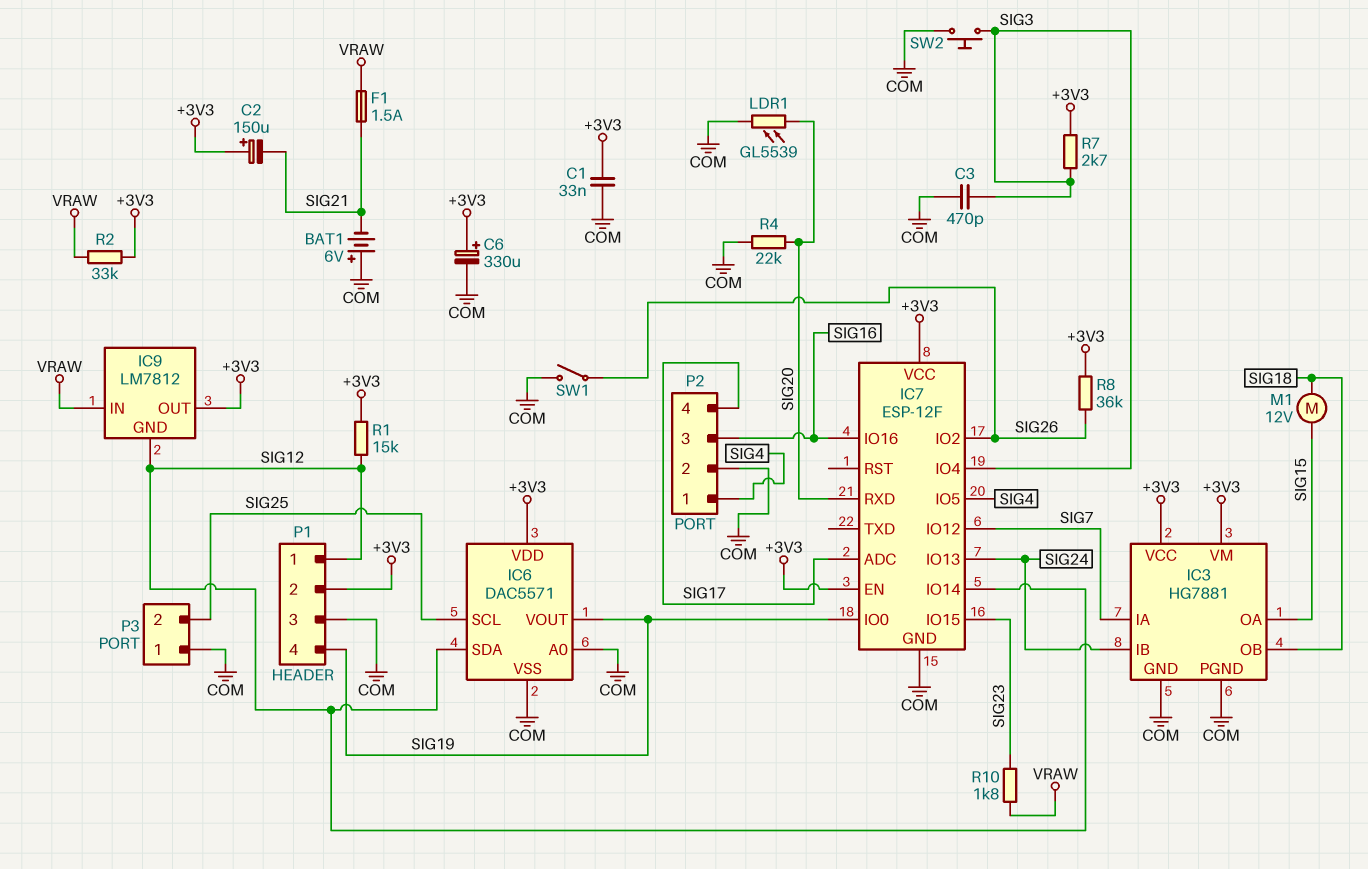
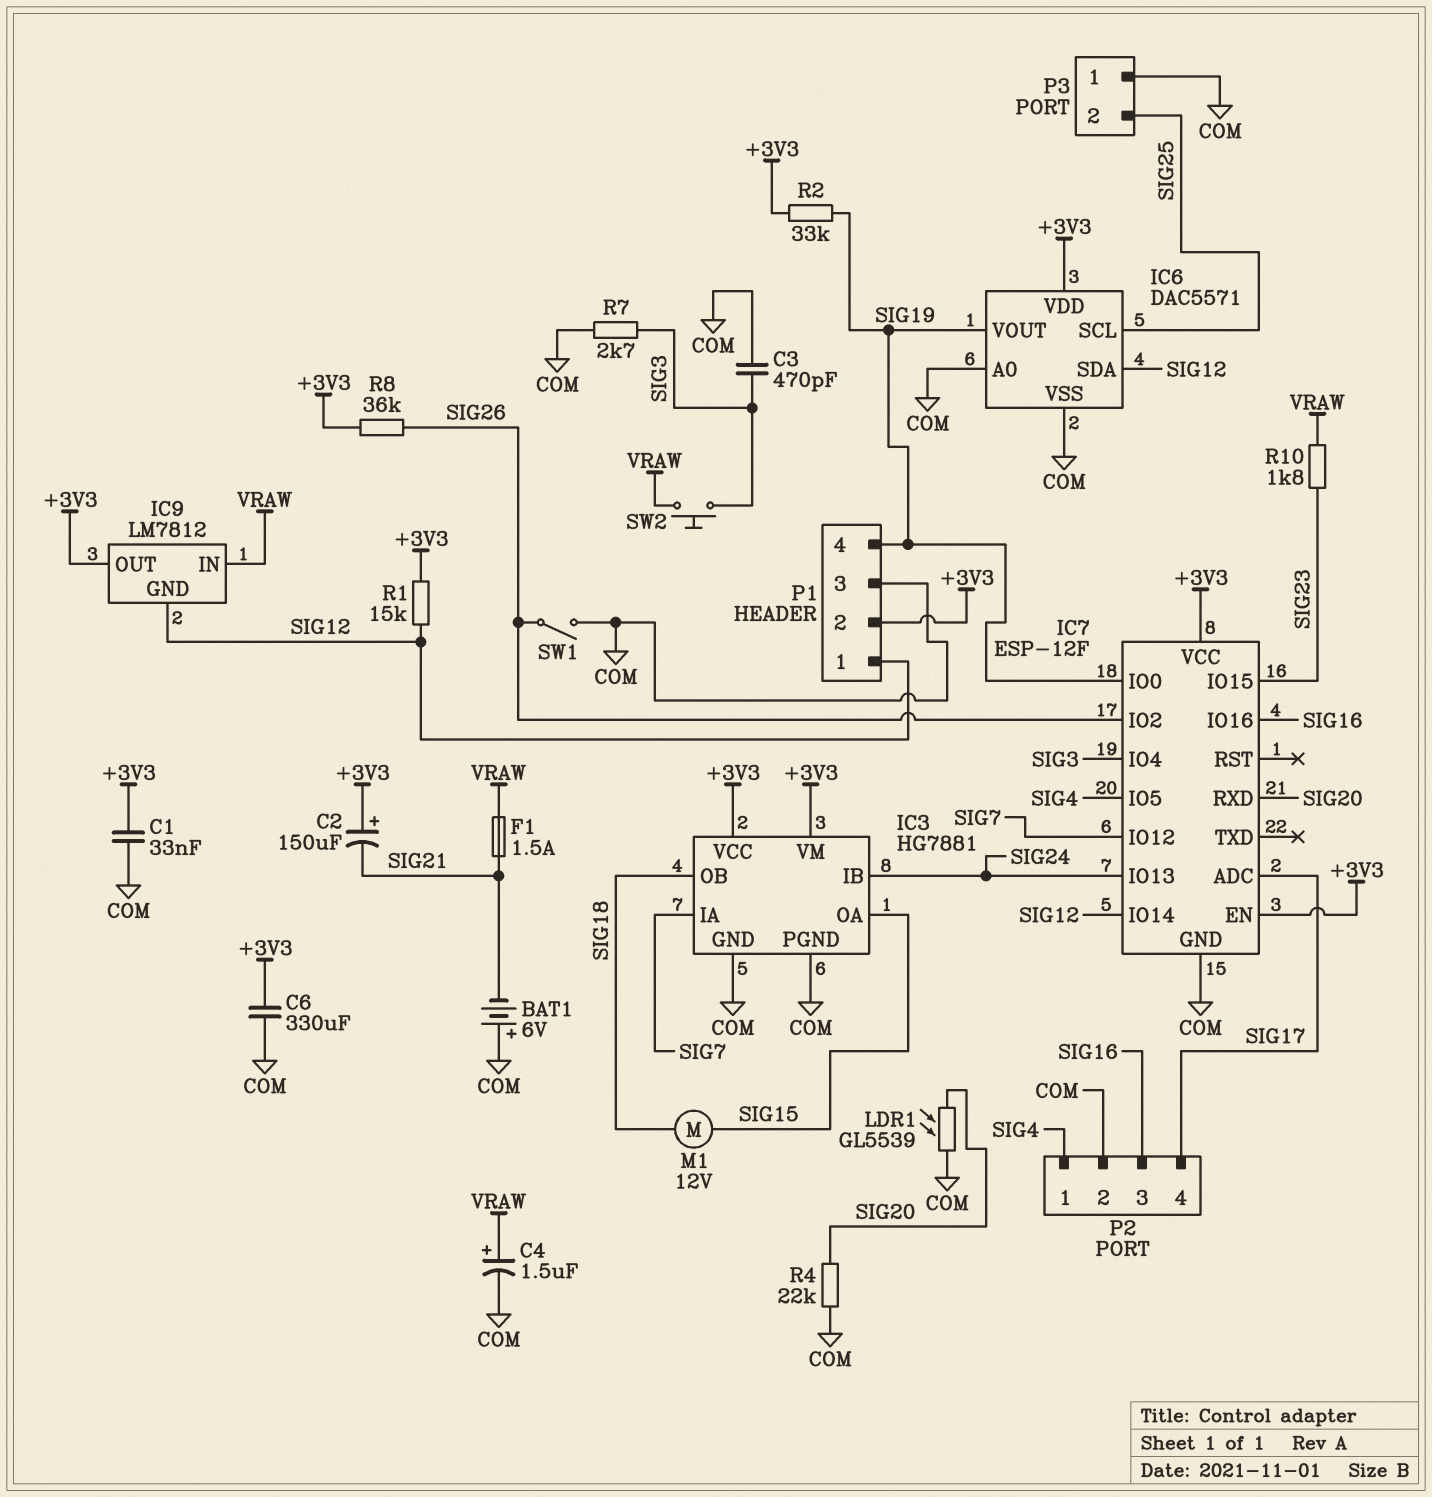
C4: none -> 1.5uF (plus VRAW, minus COM)
C6: 330uF (plus +3V3, minus COM) -> 330uF (+3V3, COM)
R2: 33k (+3V3, VRAW) -> 33k (+3V3, SIG19)
R7: 2.7k (+3V3, SIG3) -> 2.7k (COM, SIG3)
SW2: button (COM, SIG3) -> button (SIG3, VRAW)

